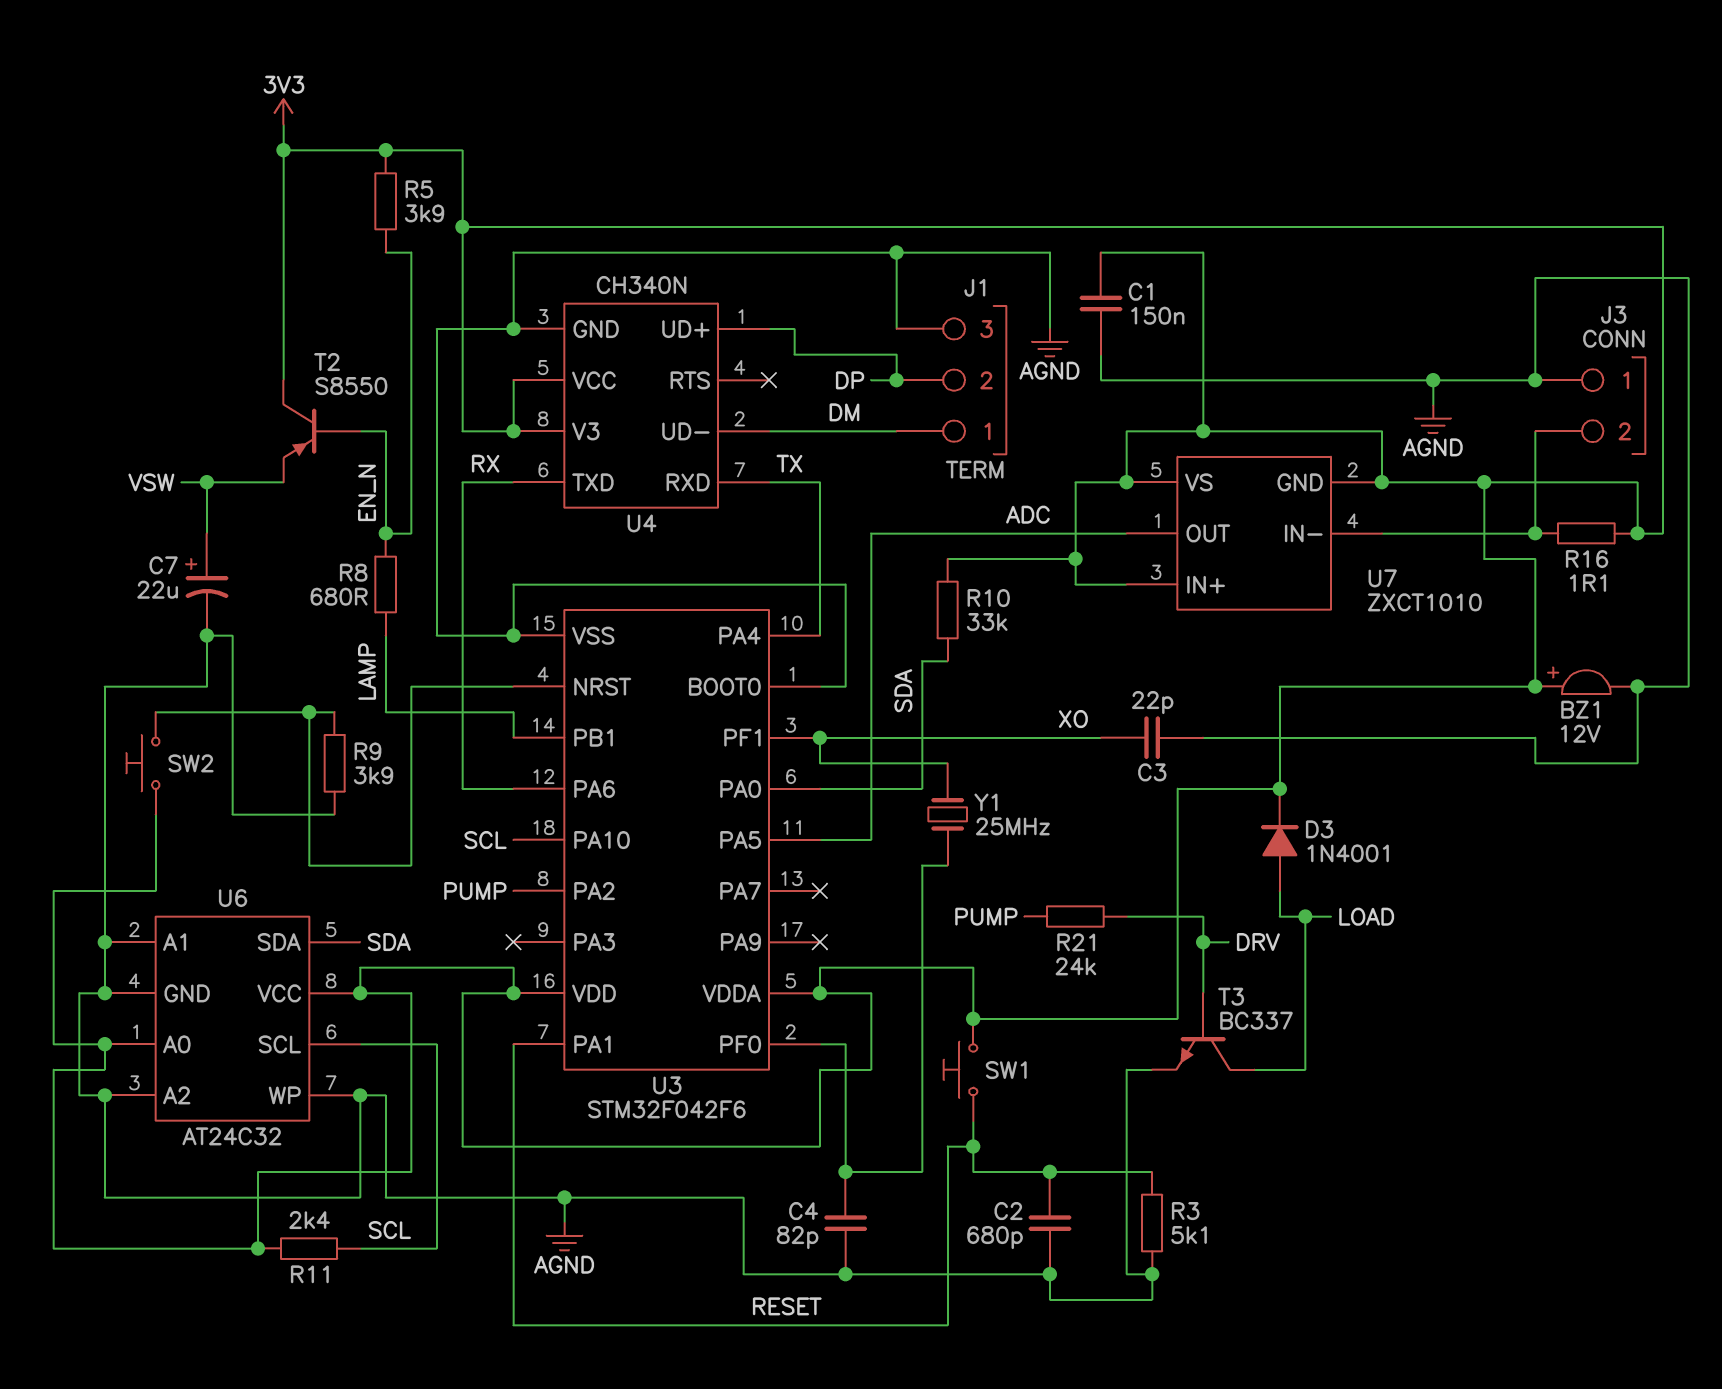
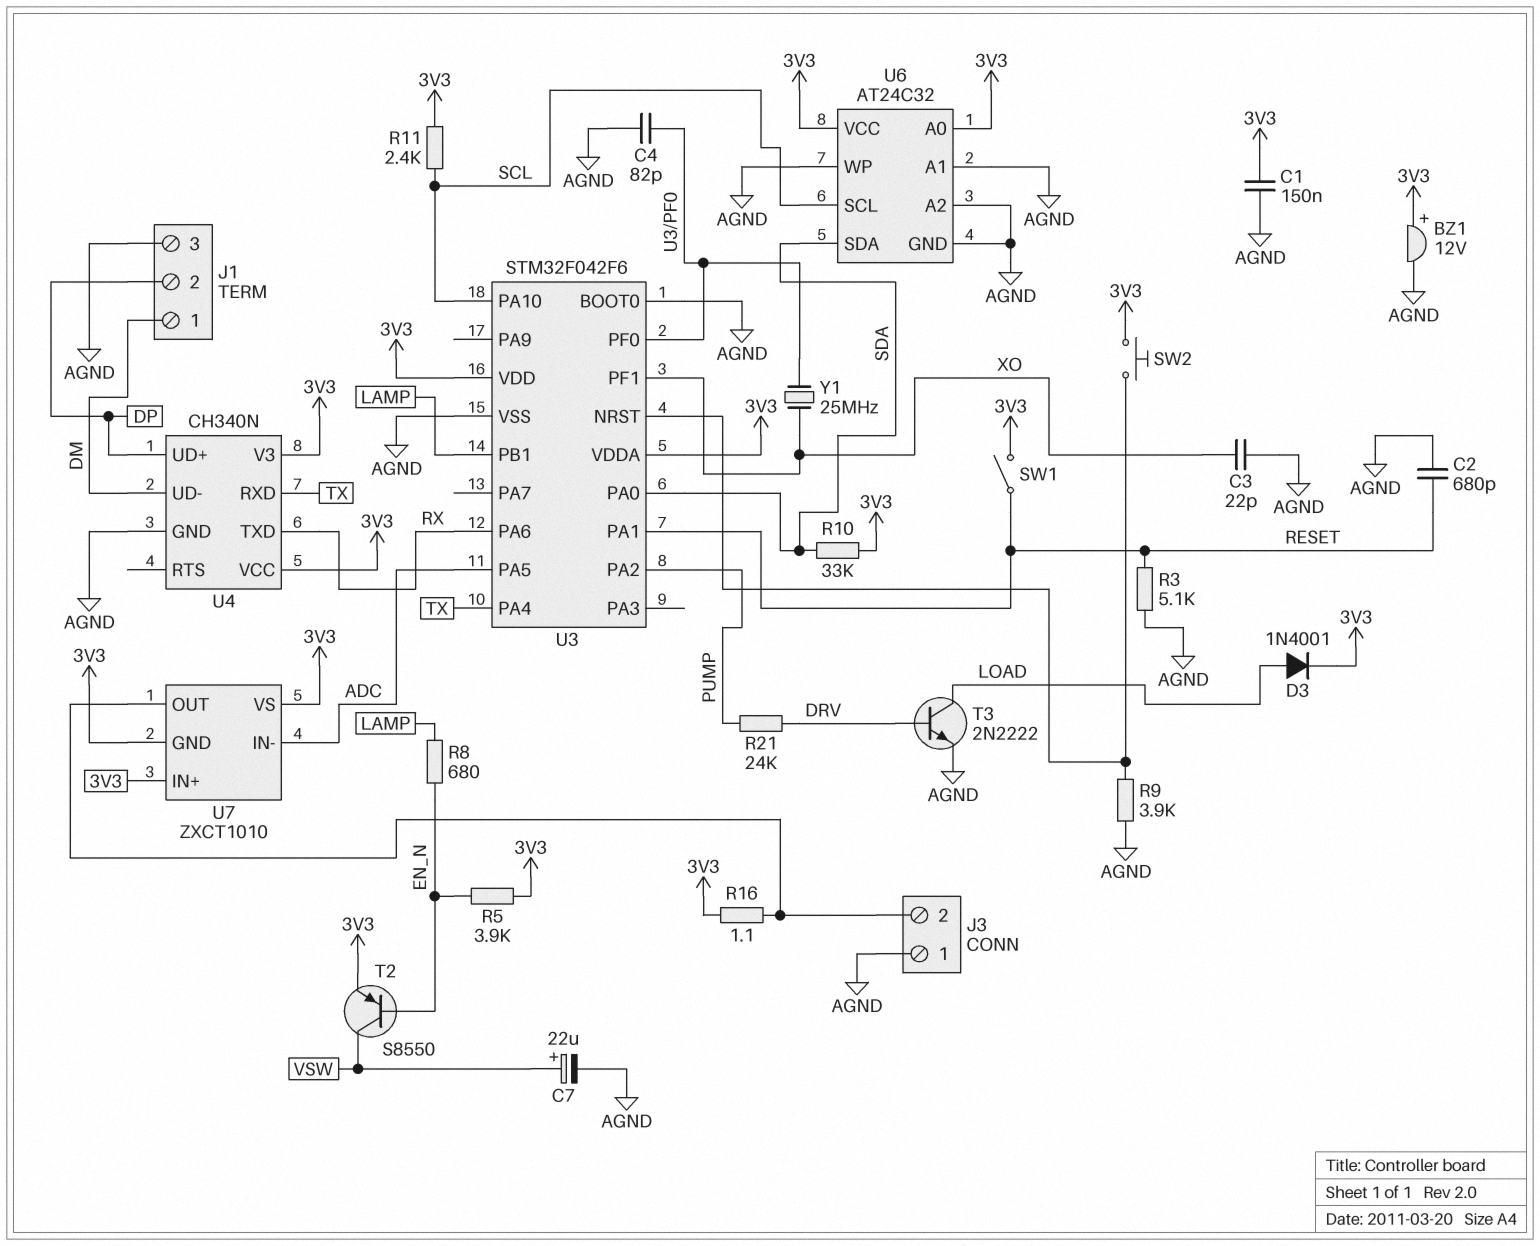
SW1: button (3V3, RESET) -> switch (3V3, RESET)
T2: PNP S8550 (B EN_N, C 3V3, E VSW) -> PNP S8550 (B EN_N, C VSW, E 3V3)
T3: NPN BC337 (B DRV, C LOAD, E AGND) -> NPN 2N2222 (B DRV, C LOAD, E AGND)
U7 pin IN-: J3/2 -> ADC
U7 pin OUT: ADC -> J3/2

